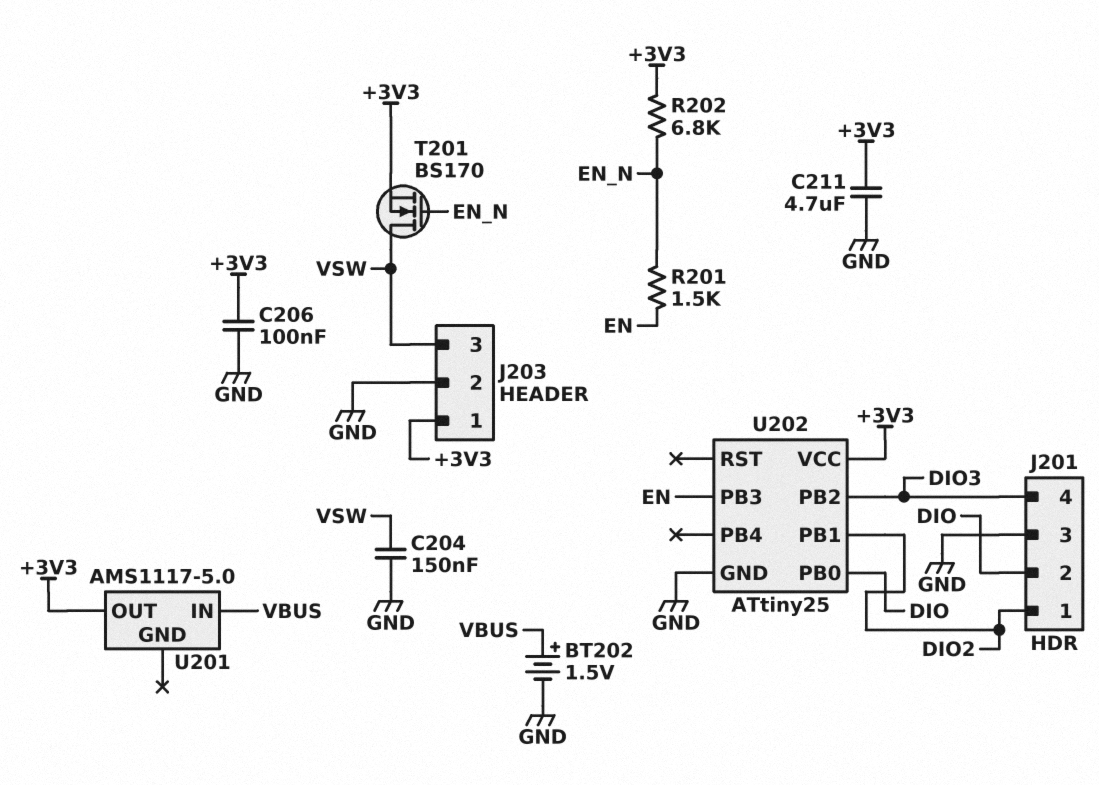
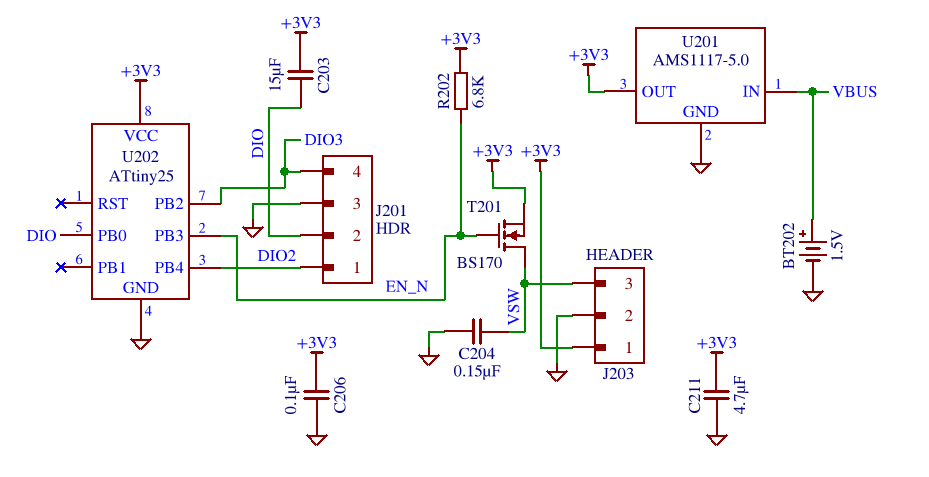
C203: none -> 15uF (+3V3, DIO)
R201: 1.5k (EN, EN_N) -> none
U201 pin GND: none -> GND
U202 pin PB1: DIO2 -> none
U202 pin PB3: EN -> EN_N
U202 pin PB4: none -> DIO2

